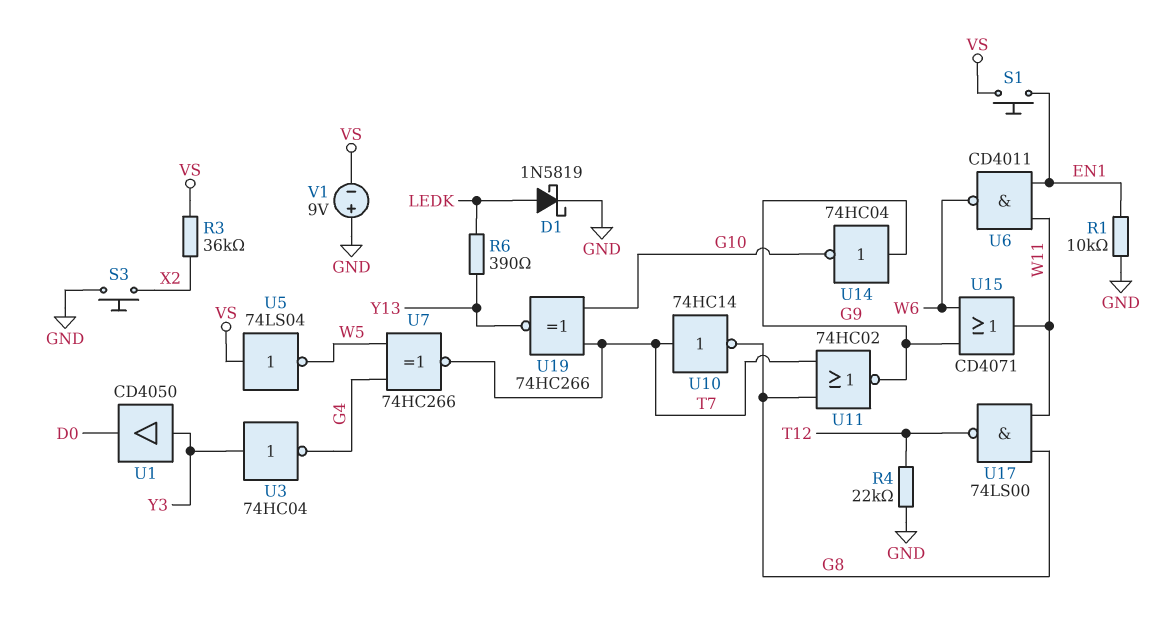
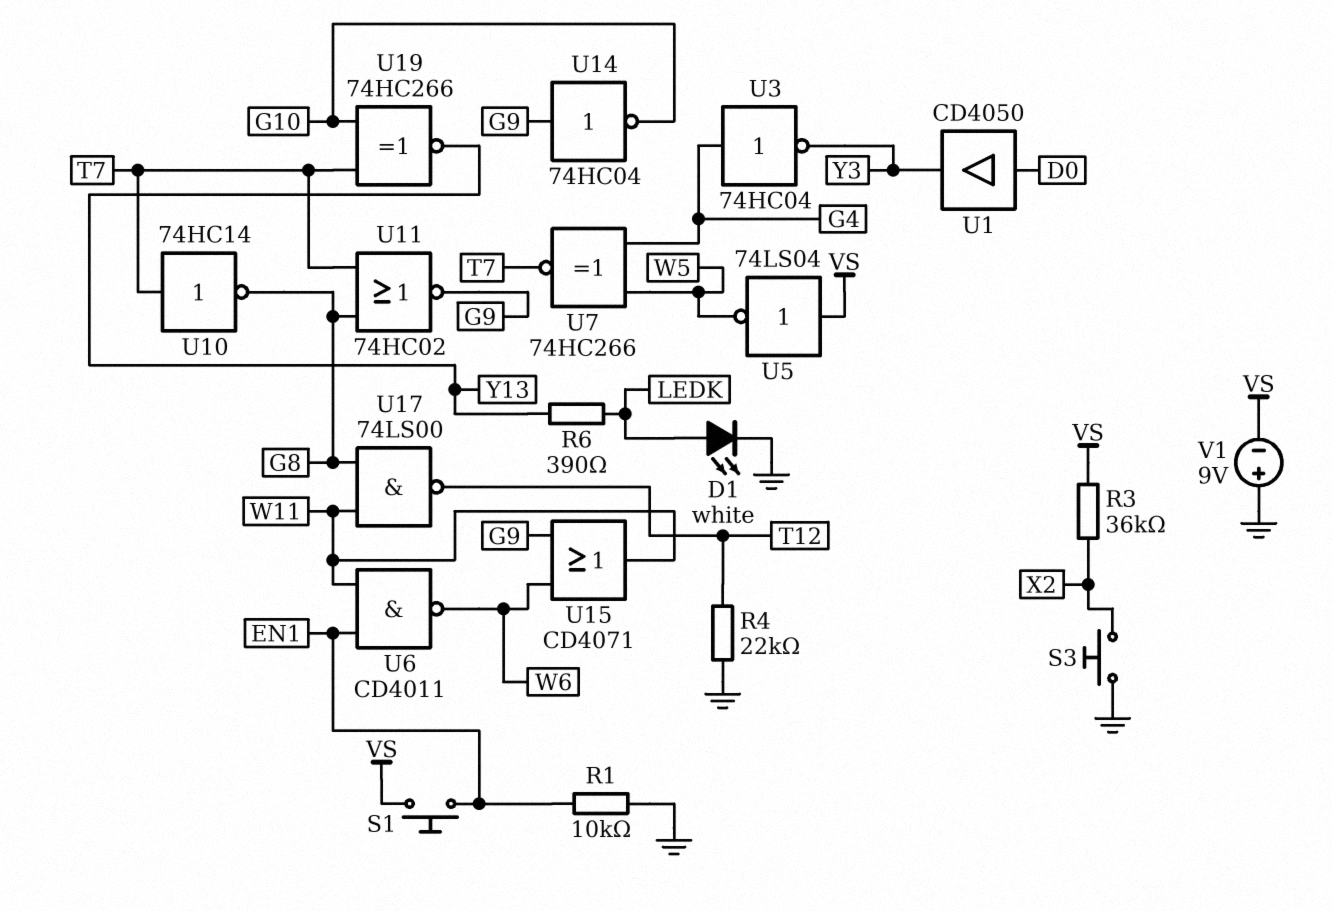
D1: schottky 1N5819 (A LEDK, K GND) -> LED white (A LEDK, K GND)
U1: buffer CD4050 (in Y3, out D0) -> buffer CD4050 (in D0, out Y3)
U3: NOT 74HC04 (in Y3, out G4) -> NOT 74HC04 (in G4, out Y3)

